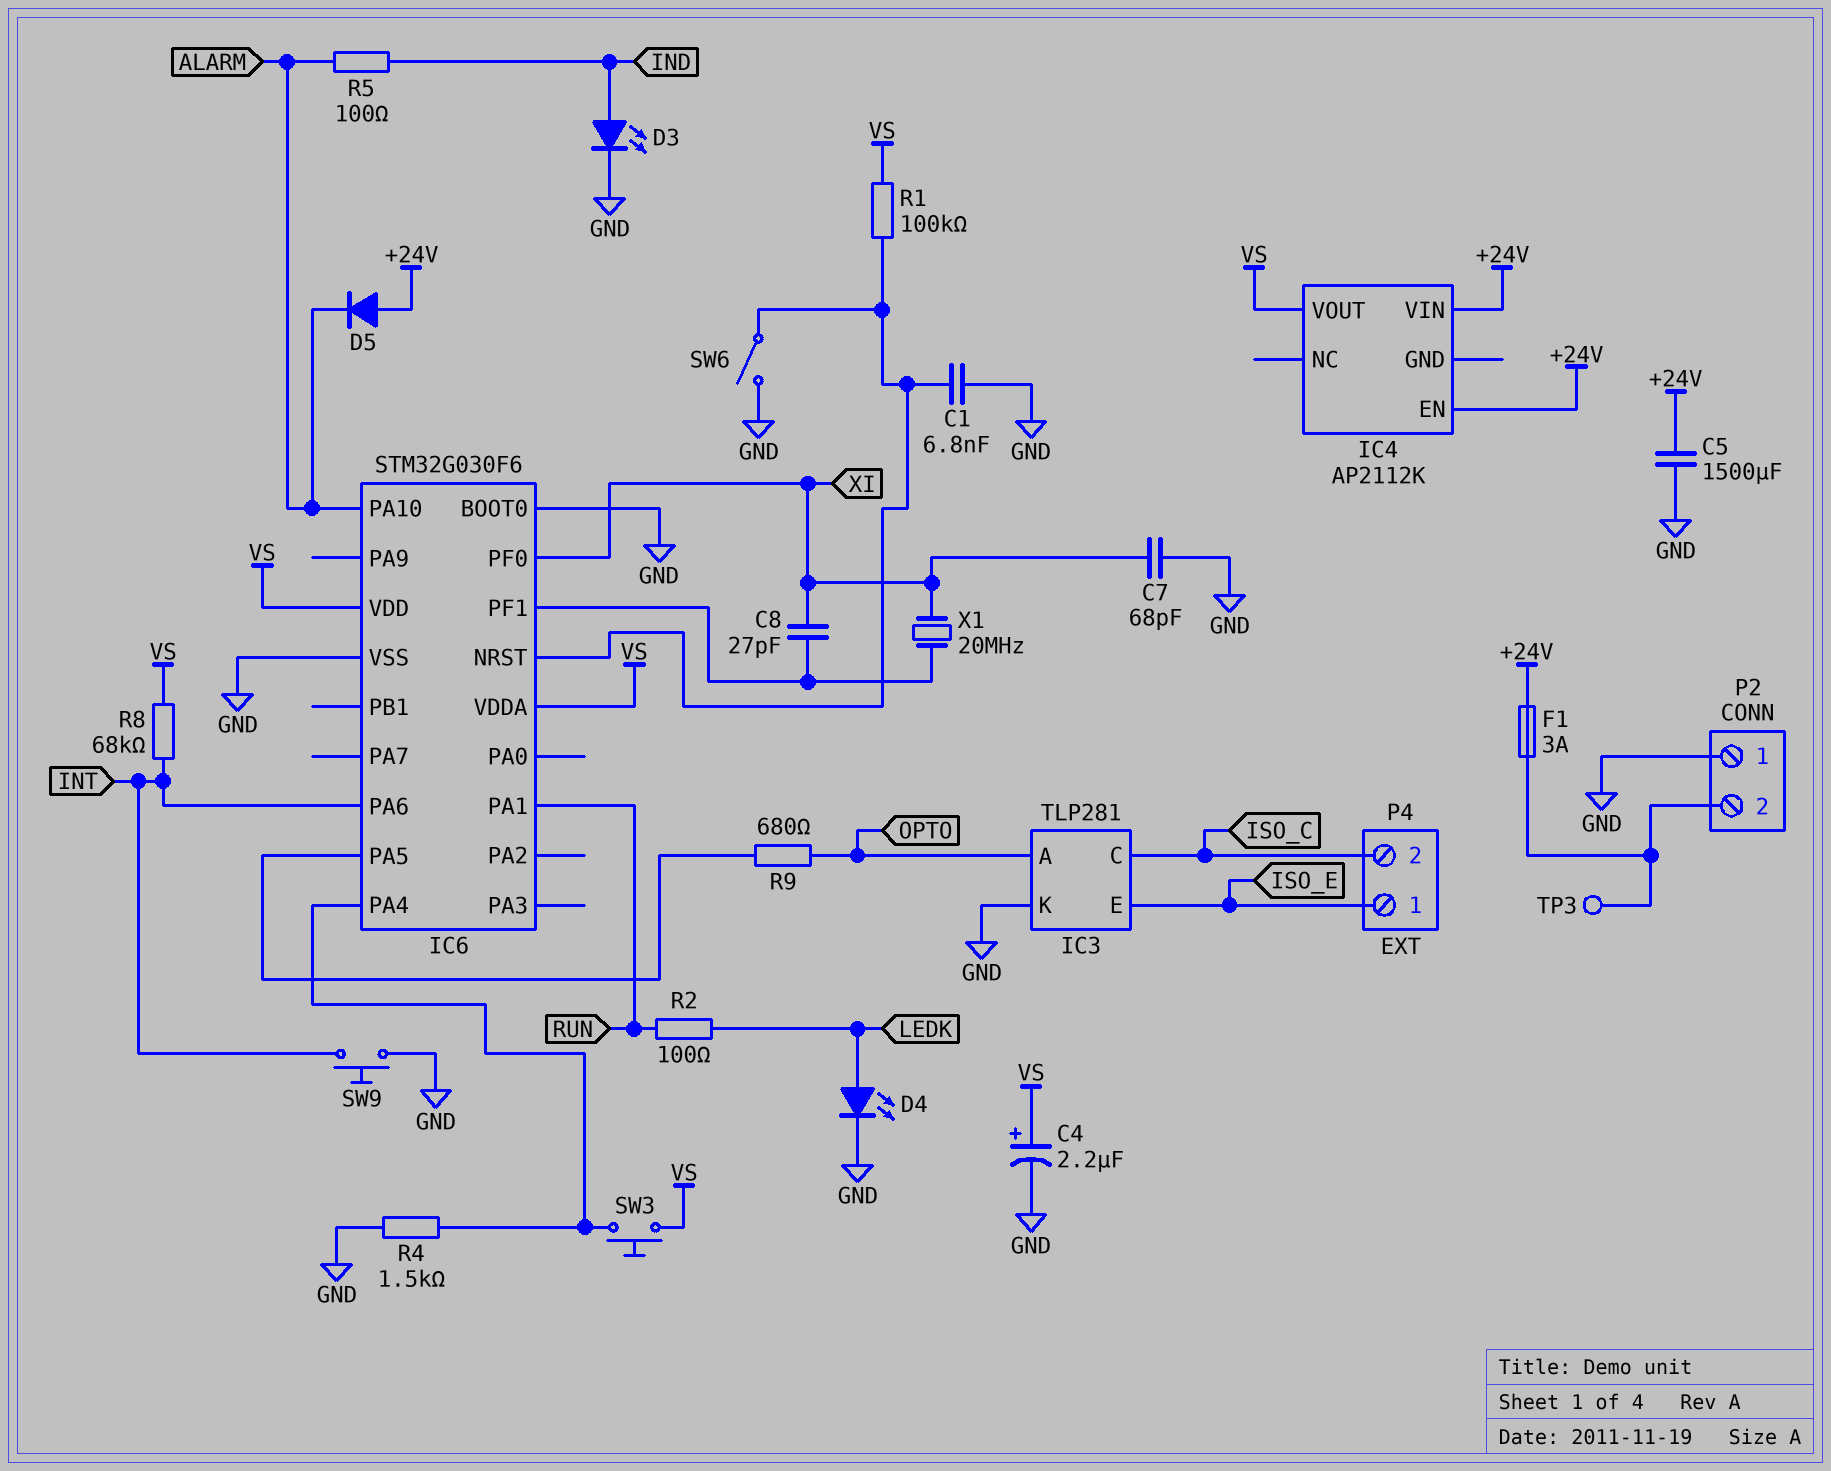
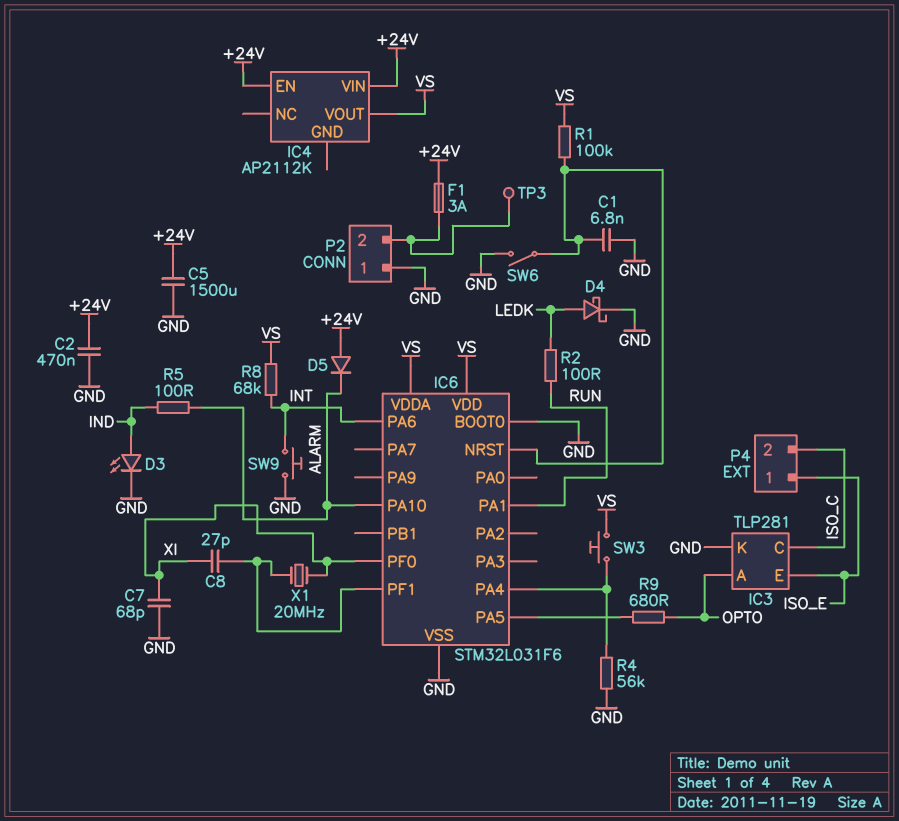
C2: none -> 470nF (+24V, GND)
C4: 2.2uF (plus VS, minus GND) -> none
D4: LED (A LEDK, K GND) -> schottky (A LEDK, K GND)
IC6: STM32G030F6 -> STM32L031F6
R4: 1.5k (GND, IC6/PA4) -> 56k (GND, IC6/PA4)

